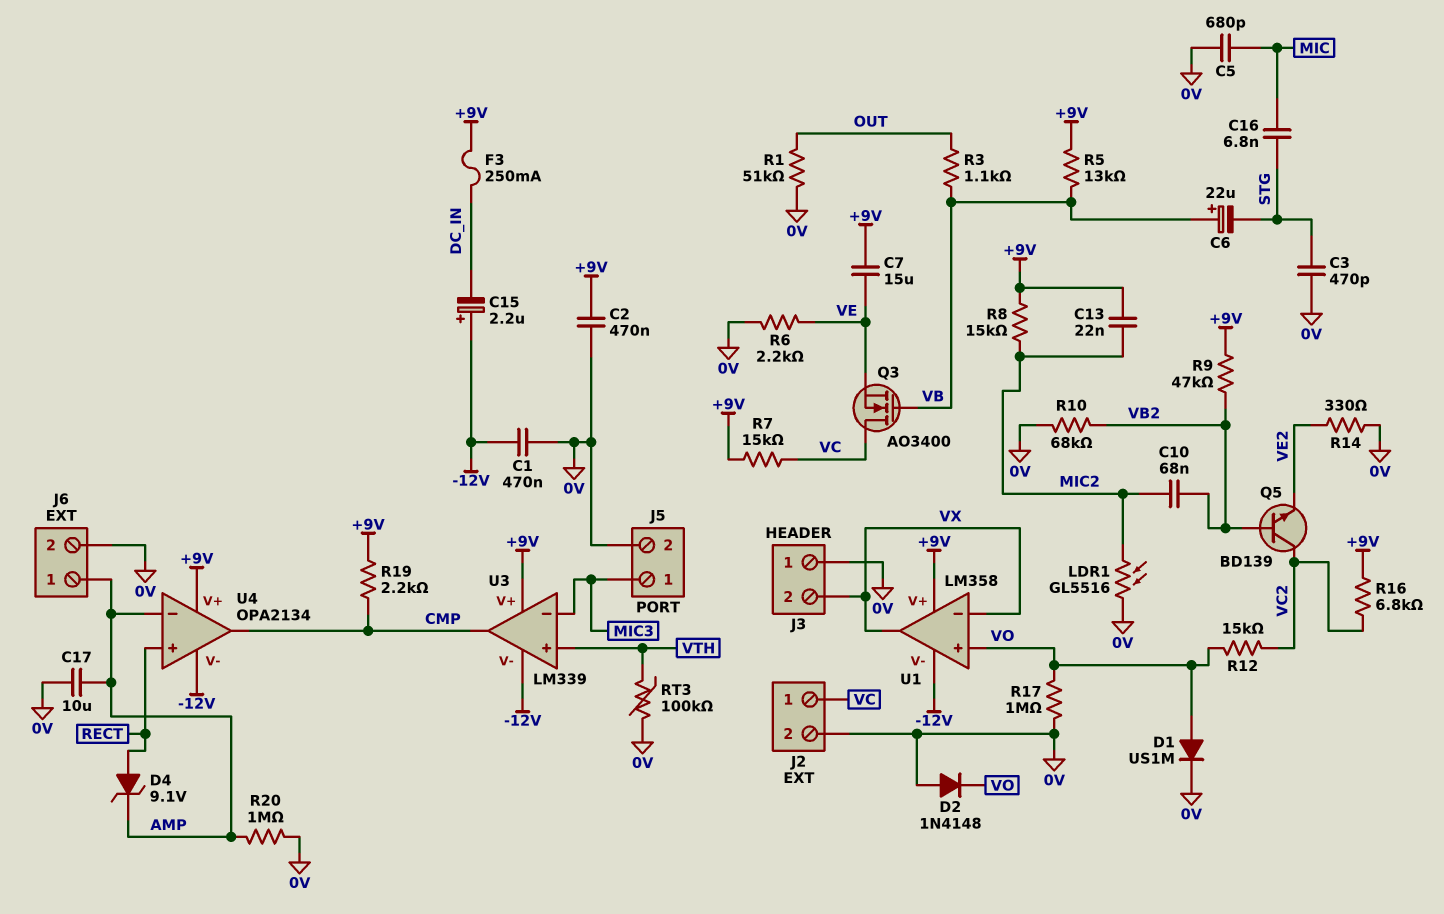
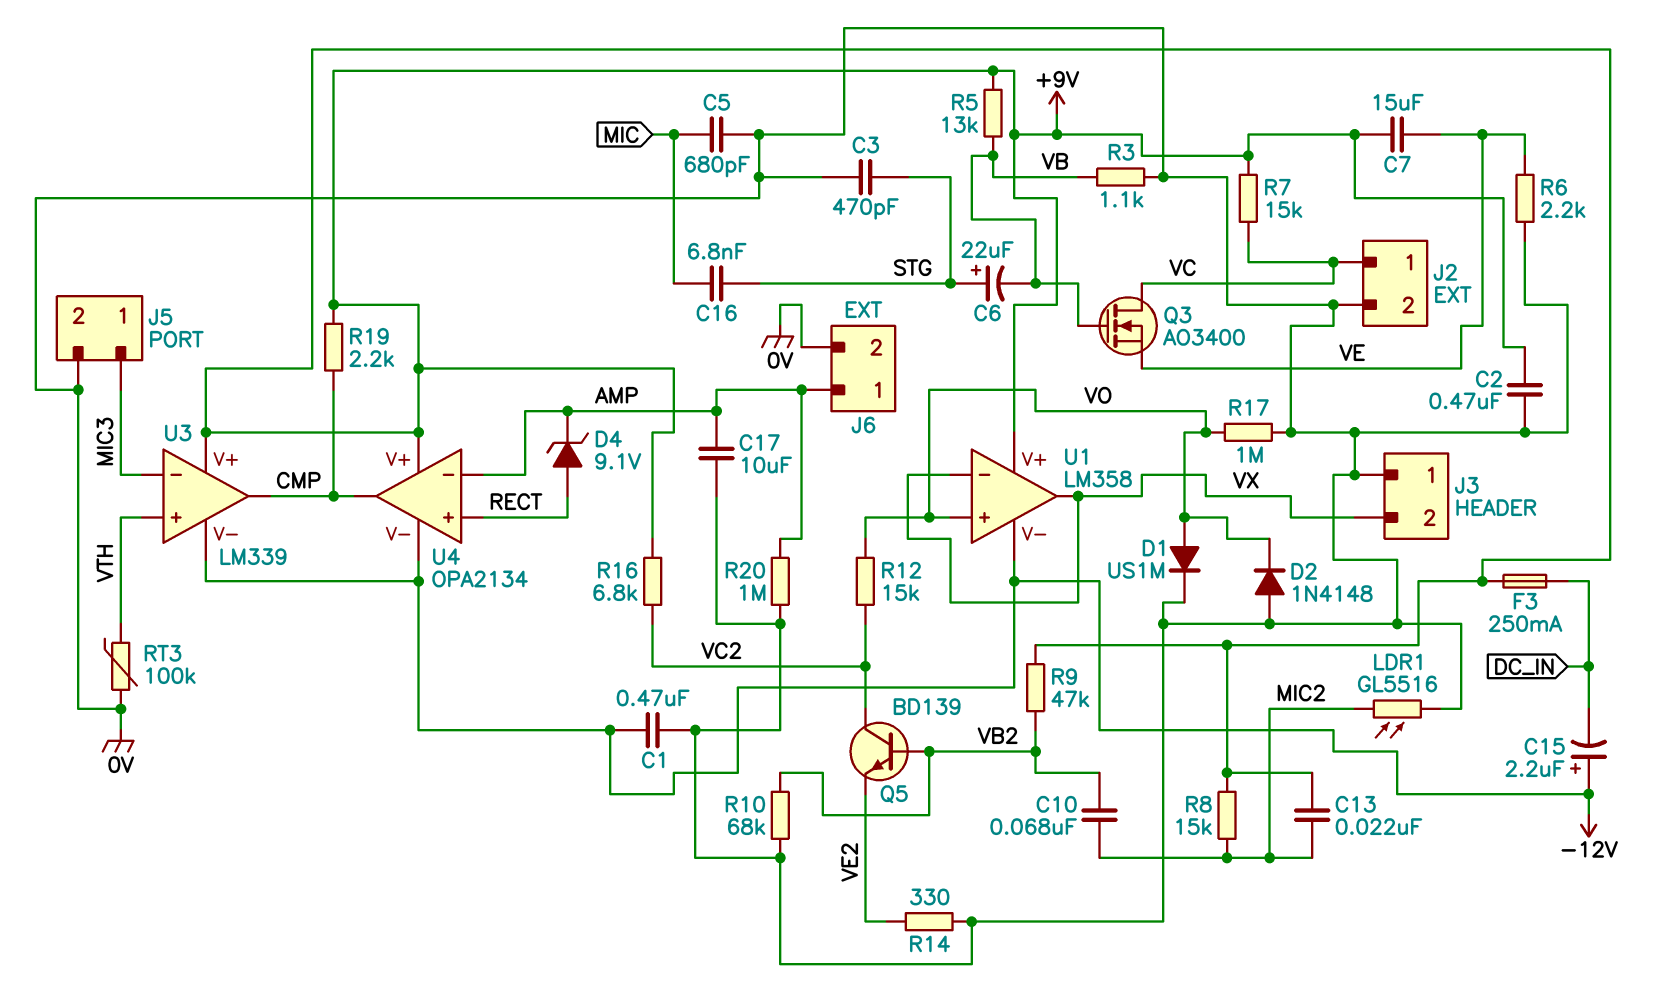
C6: 22uF (plus VB, minus STG) -> 22uF (plus STG, minus VB)
R1: 51k (0V, OUT) -> none
R3: 1.1k (OUT, VB) -> 1.1k (0V, VB)

